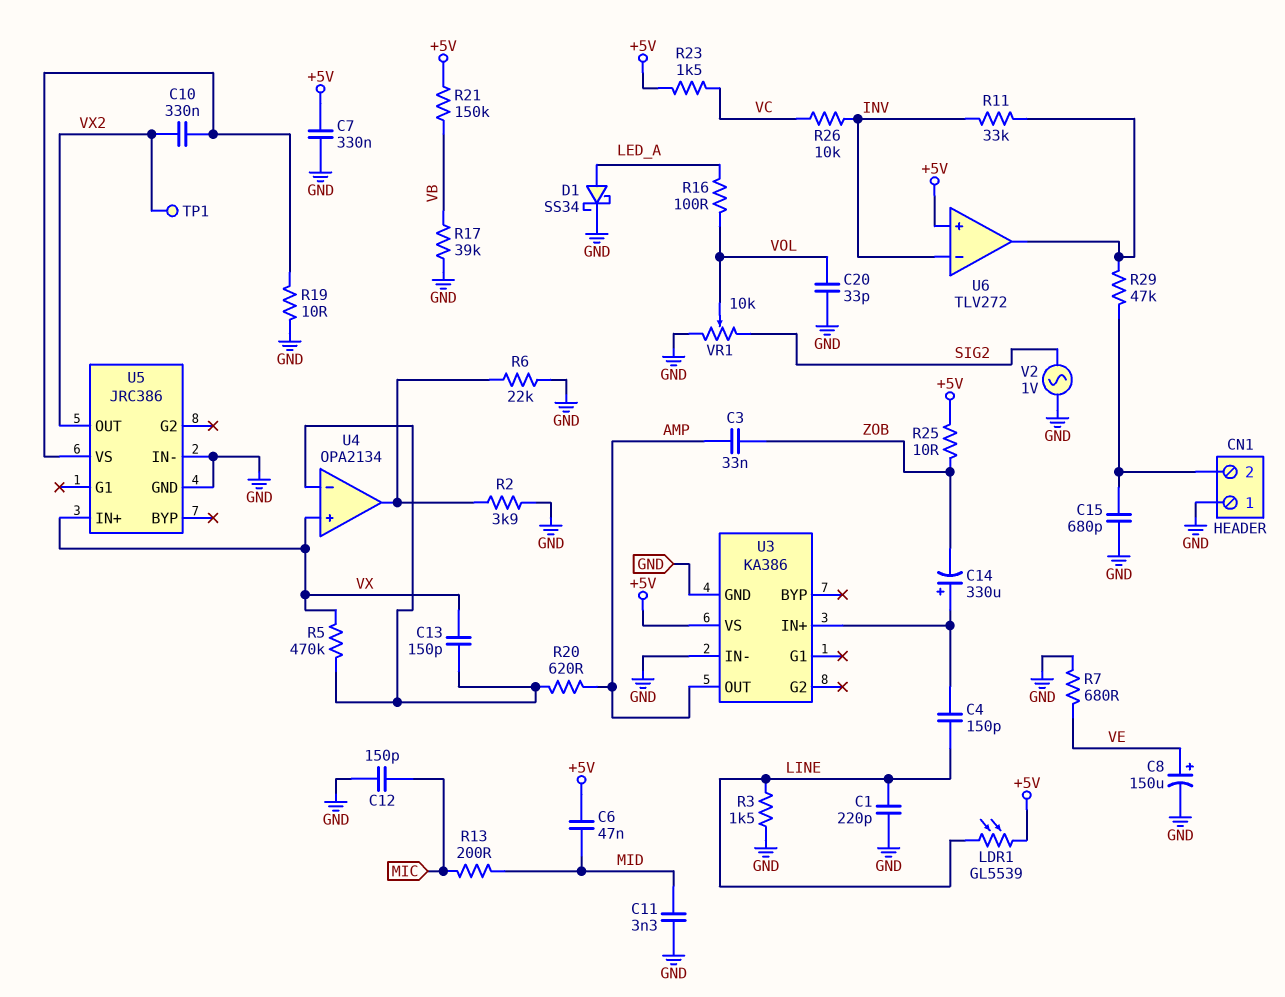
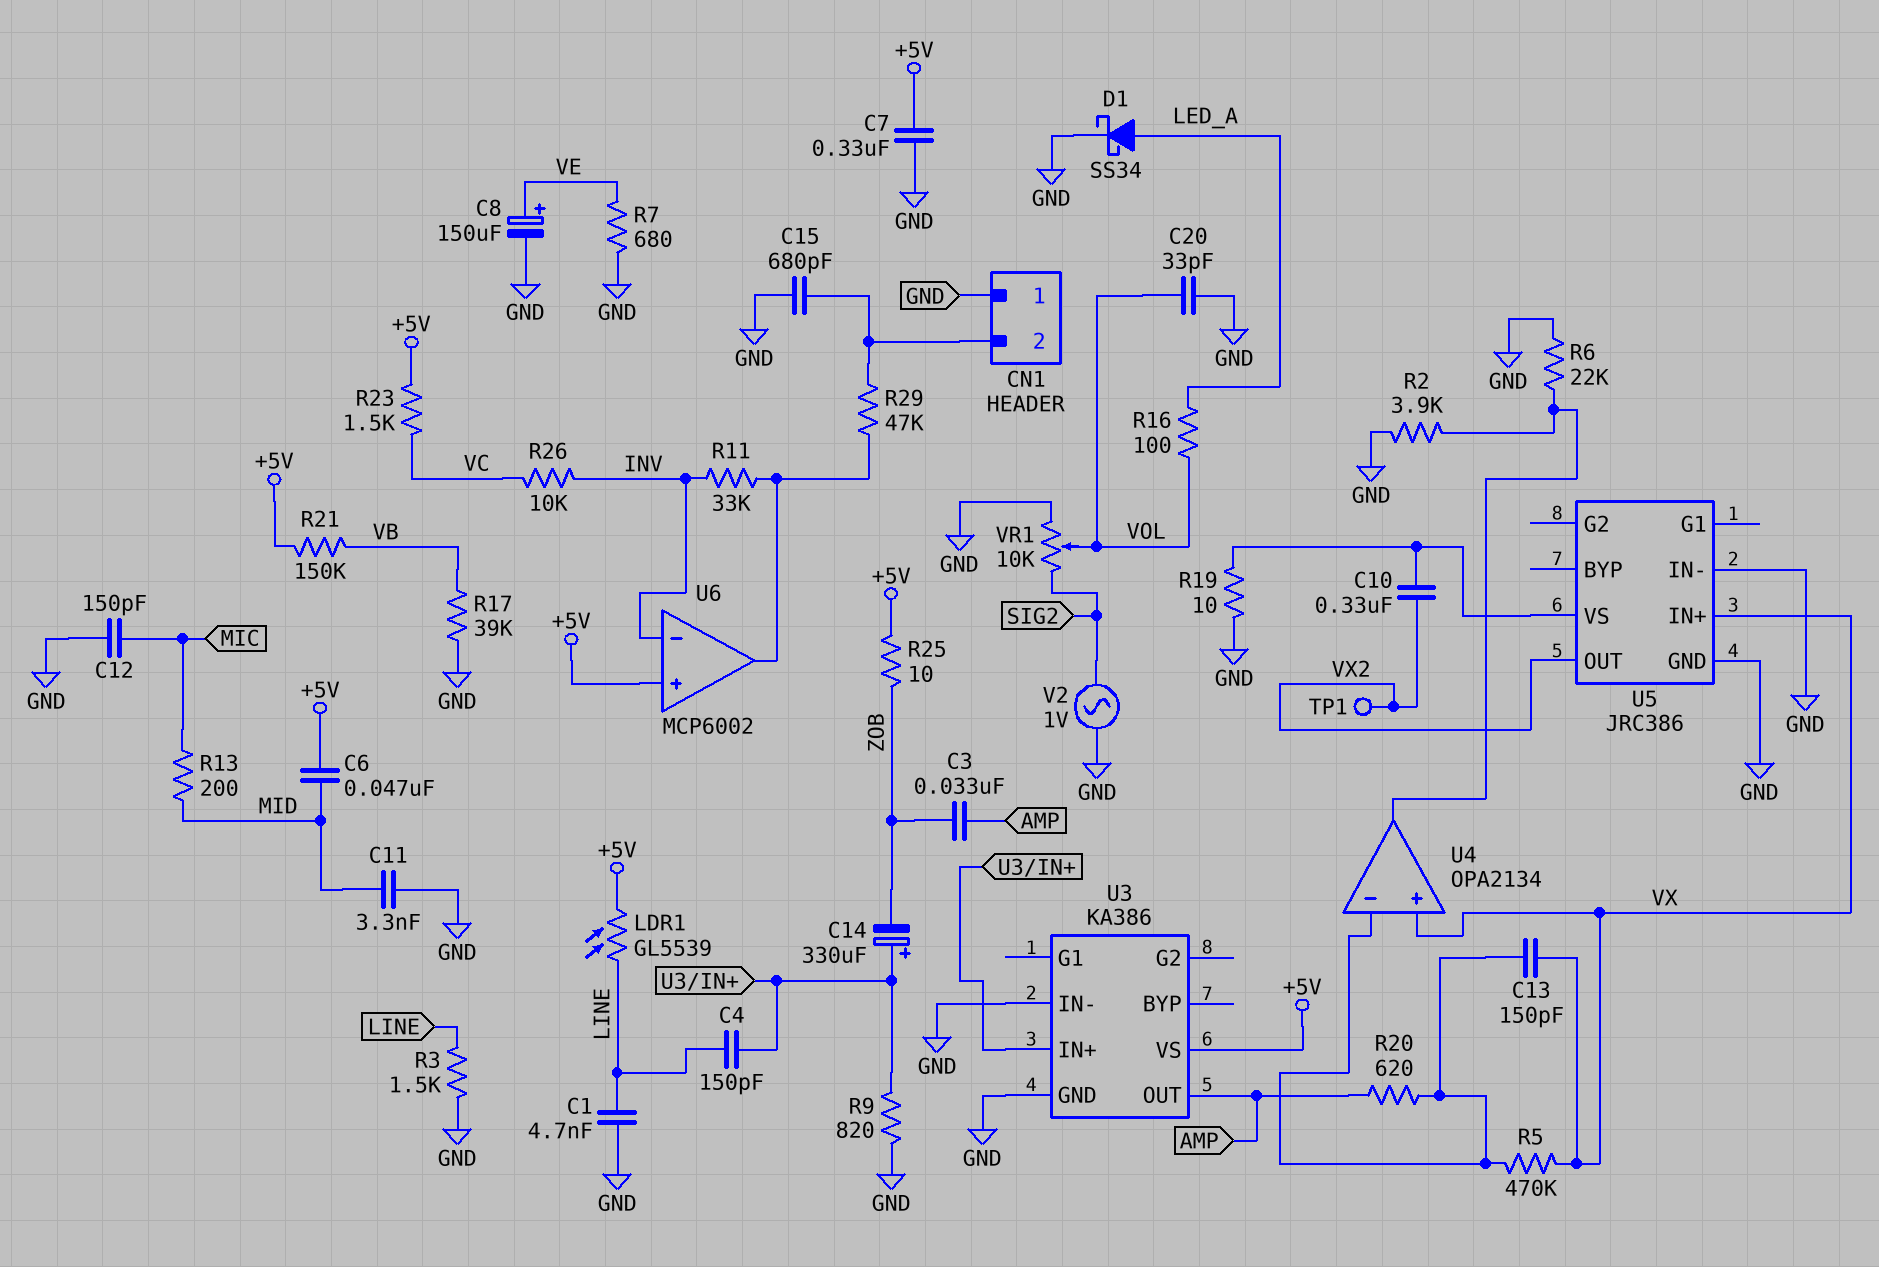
C1: 220pF (GND, LINE) -> 4.7nF (GND, LINE)
R9: none -> 820 (GND, U3/IN+)
U6: TLV272 -> MCP6002

